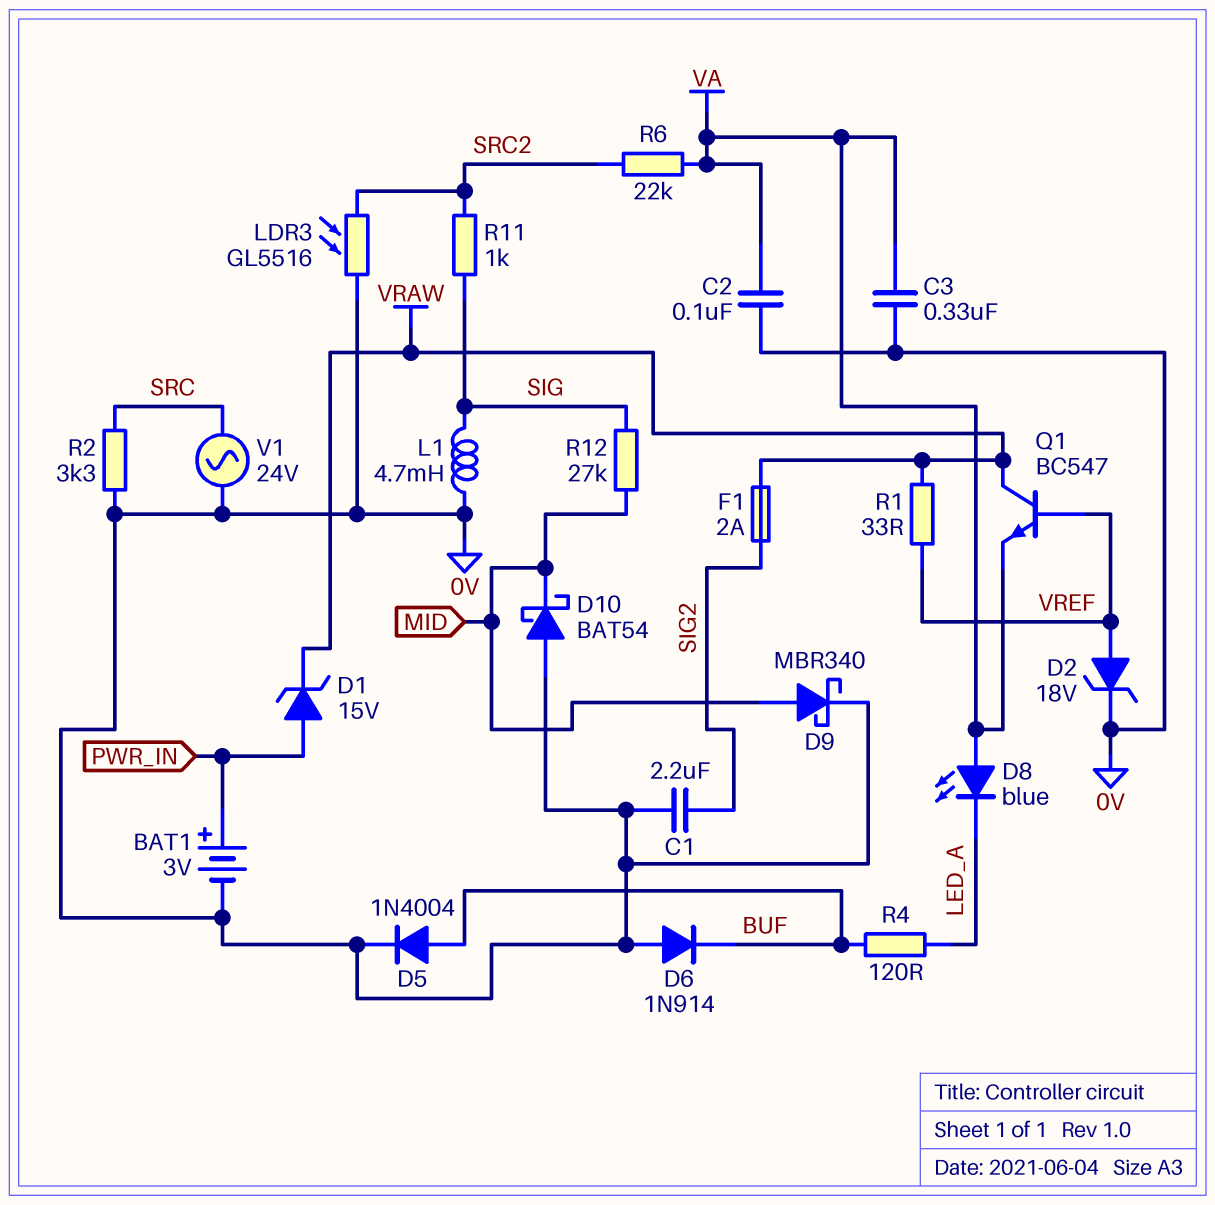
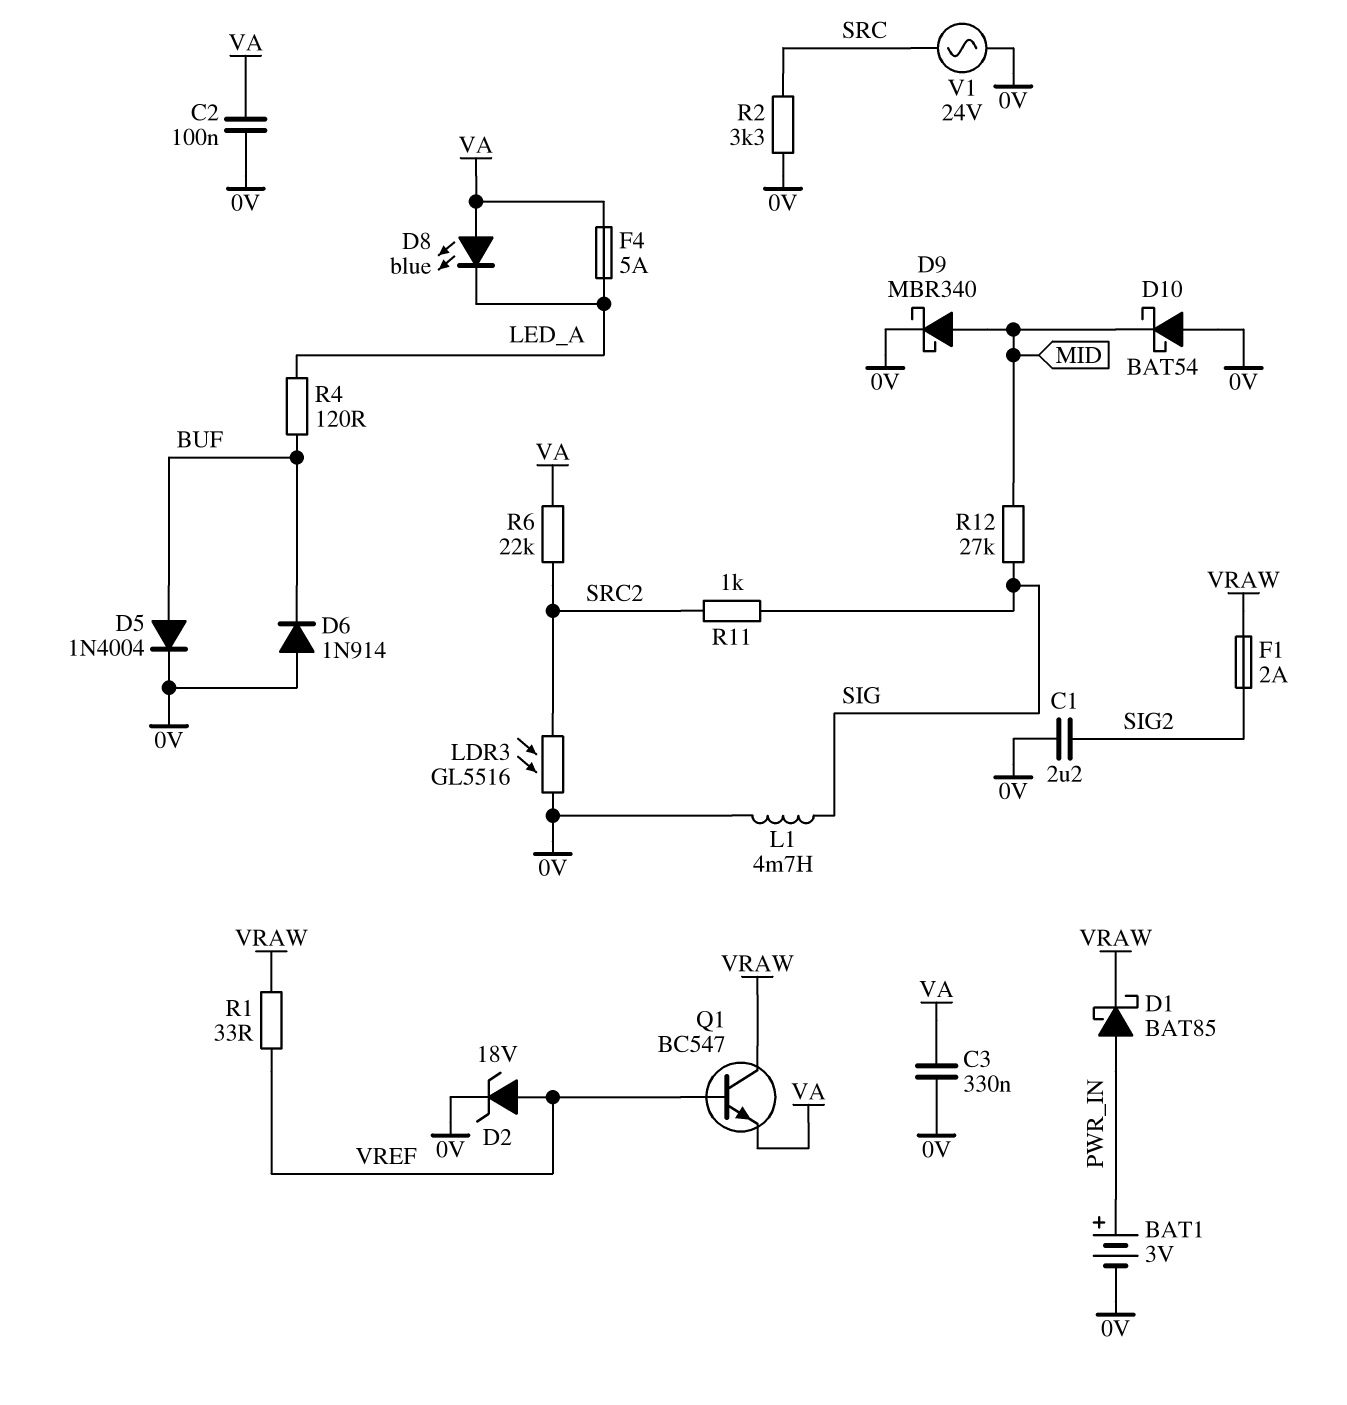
D1: zener 15V (A PWR_IN, K VRAW) -> schottky BAT85 (A PWR_IN, K VRAW)
F4: none -> 5A (LED_A, VA)

